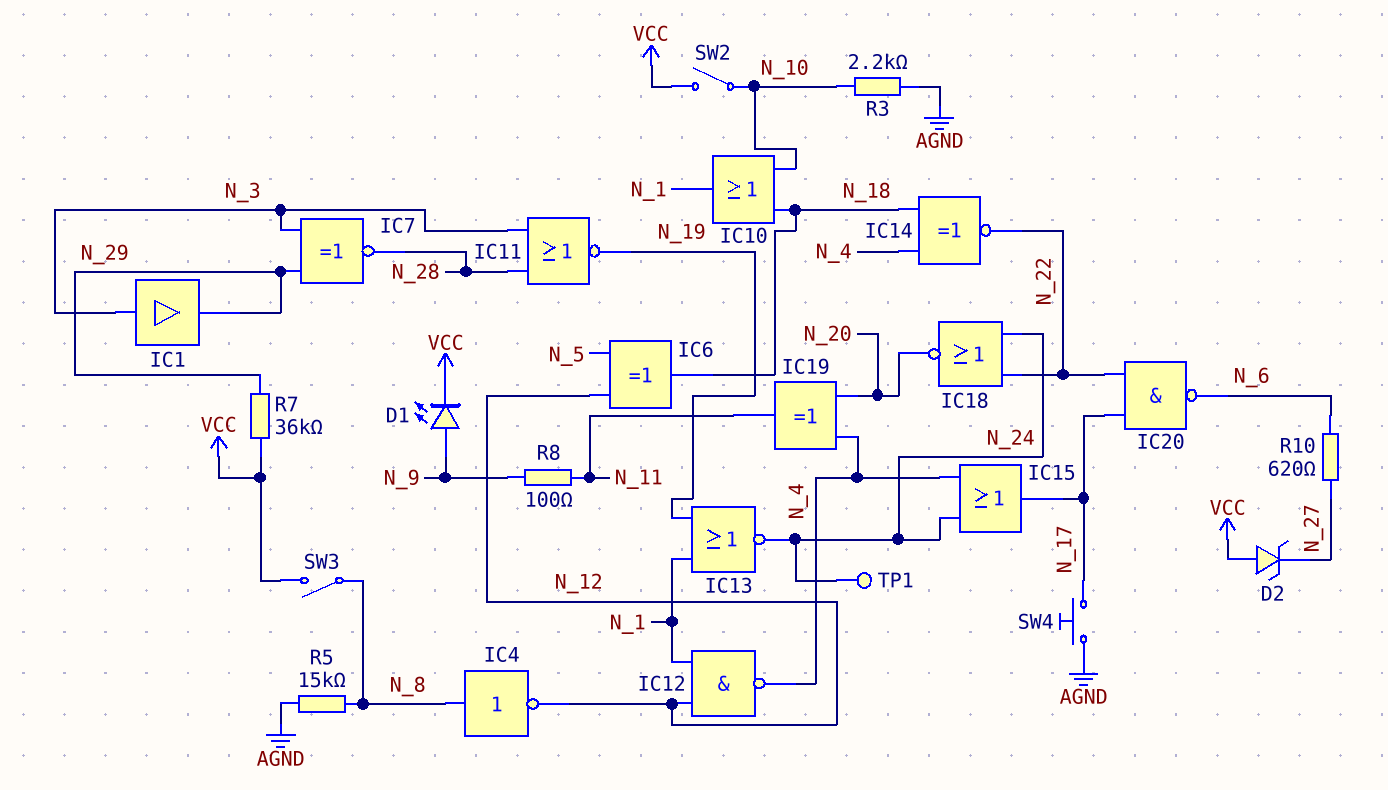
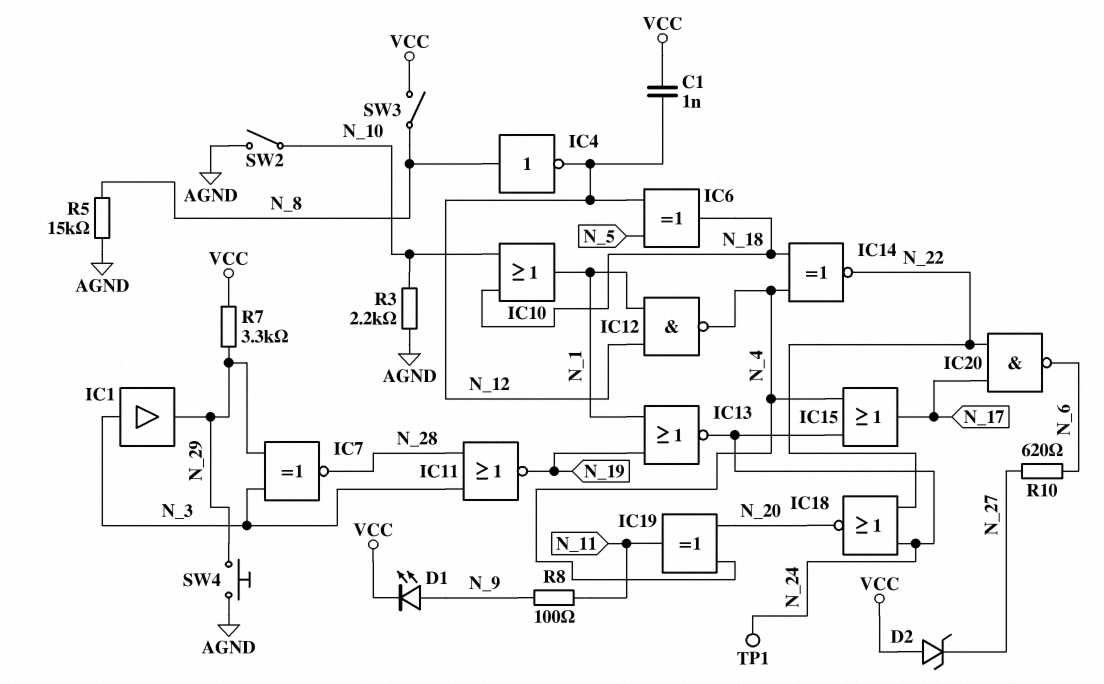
C1: none -> 1nF (N_12, VCC)
R7: 36k (N_29, VCC) -> 3.3k (N_29, VCC)
SW2: switch (N_10, VCC) -> switch (AGND, N_10)
SW4: button (AGND, N_17) -> button (AGND, N_29)

